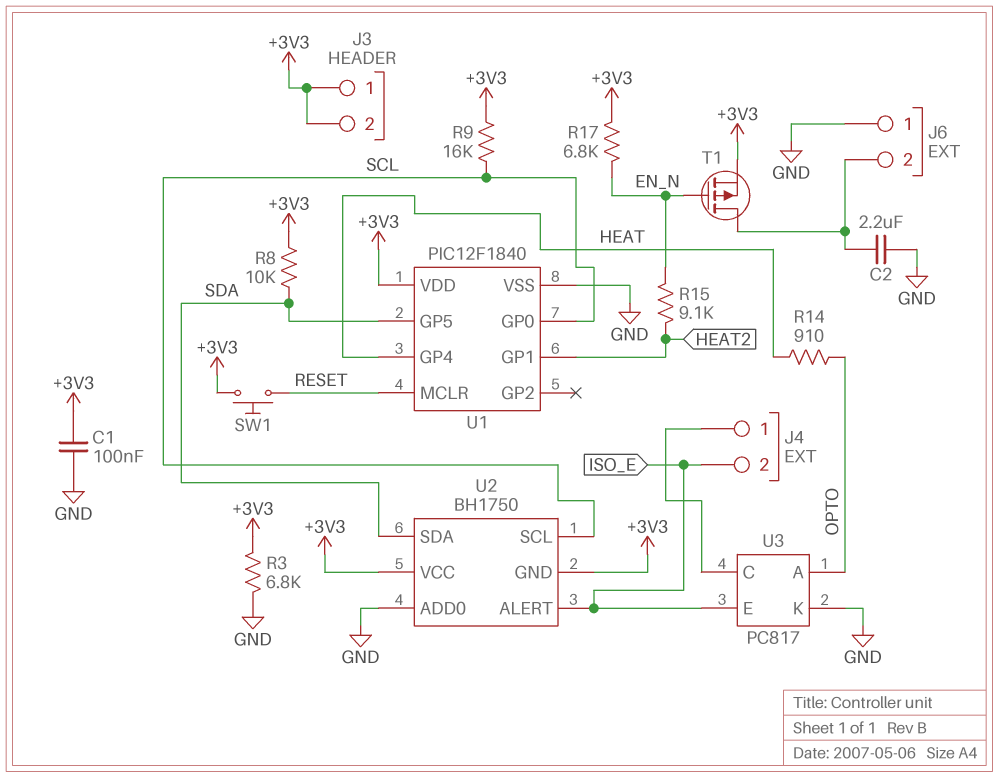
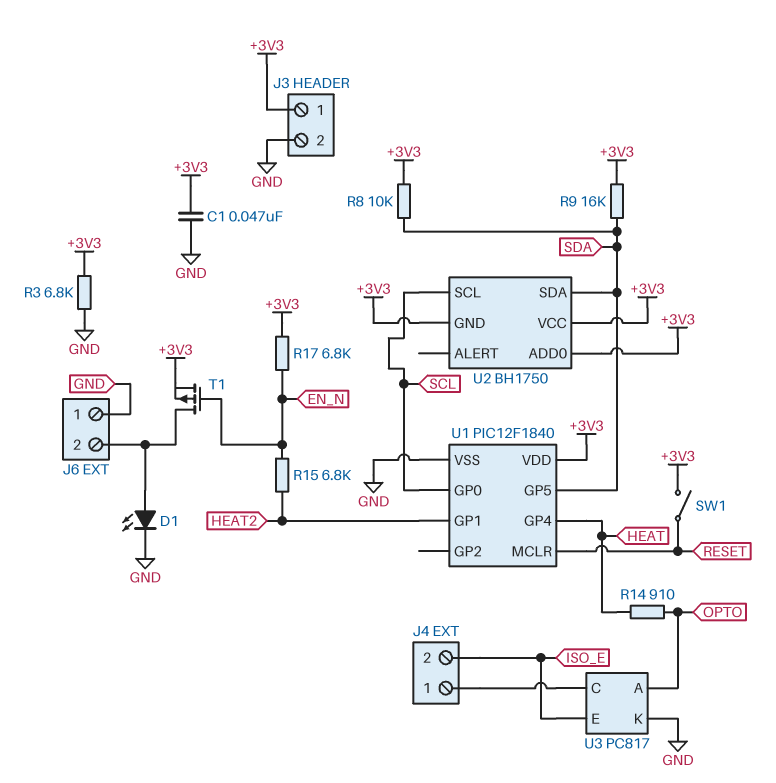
C1: 100nF (+3V3, GND) -> 47nF (+3V3, GND)
C2: 2.2uF (GND, J6/2) -> none
D1: none -> LED (A J6/2, K GND)
J3 pin 2: +3V3 -> GND
R9: 16k (+3V3, SCL) -> 16k (+3V3, SDA)
R15: 9.1k (EN_N, HEAT2) -> 6.8k (EN_N, HEAT2)
SW1: button (+3V3, RESET) -> switch (+3V3, RESET)
U2 pin ADD0: GND -> +3V3
U2 pin ALERT: ISO_E -> none

